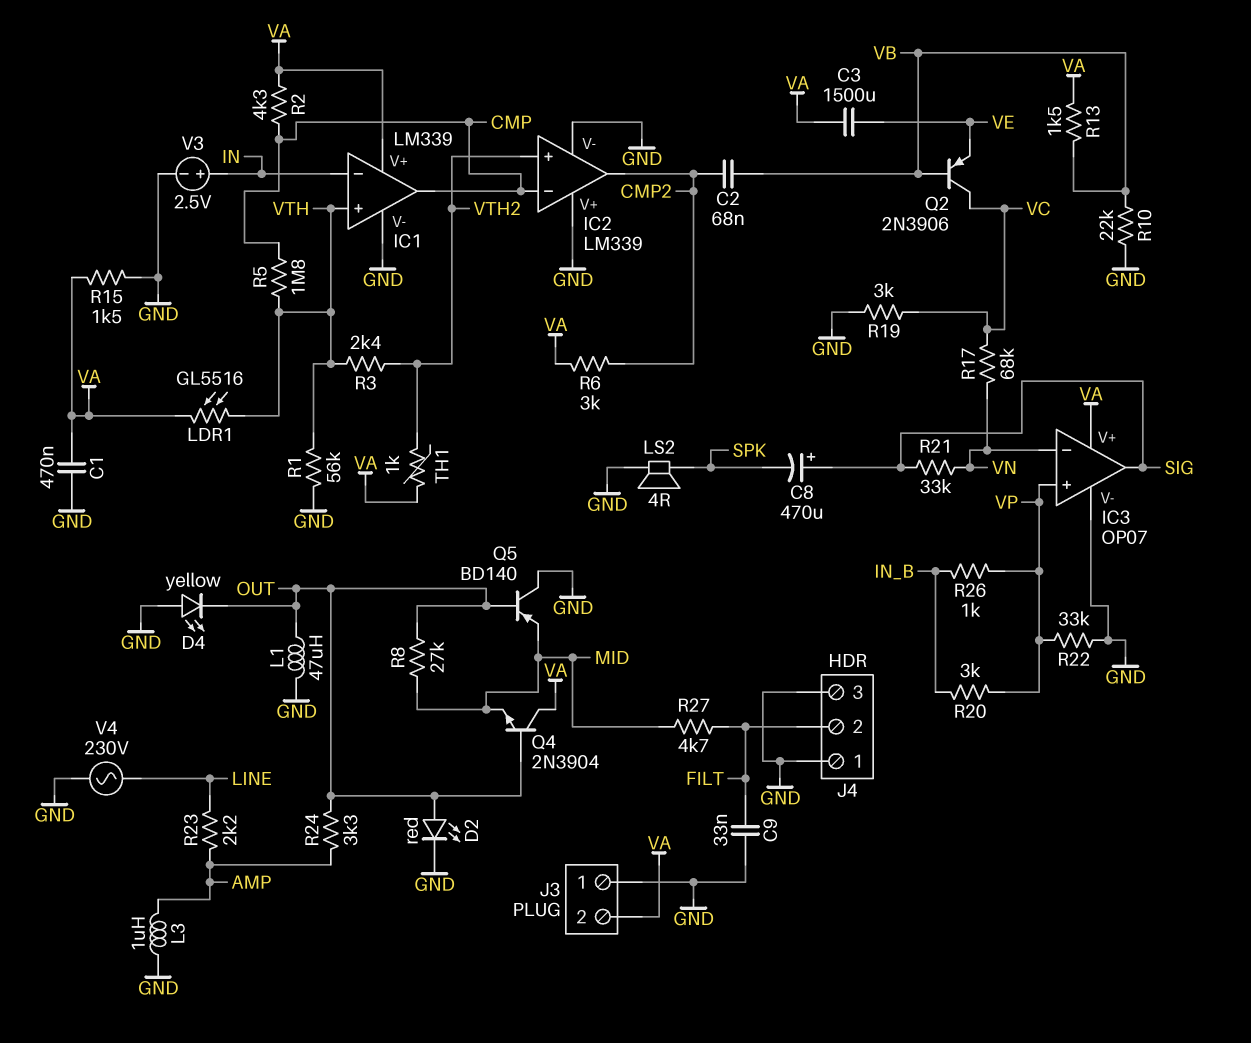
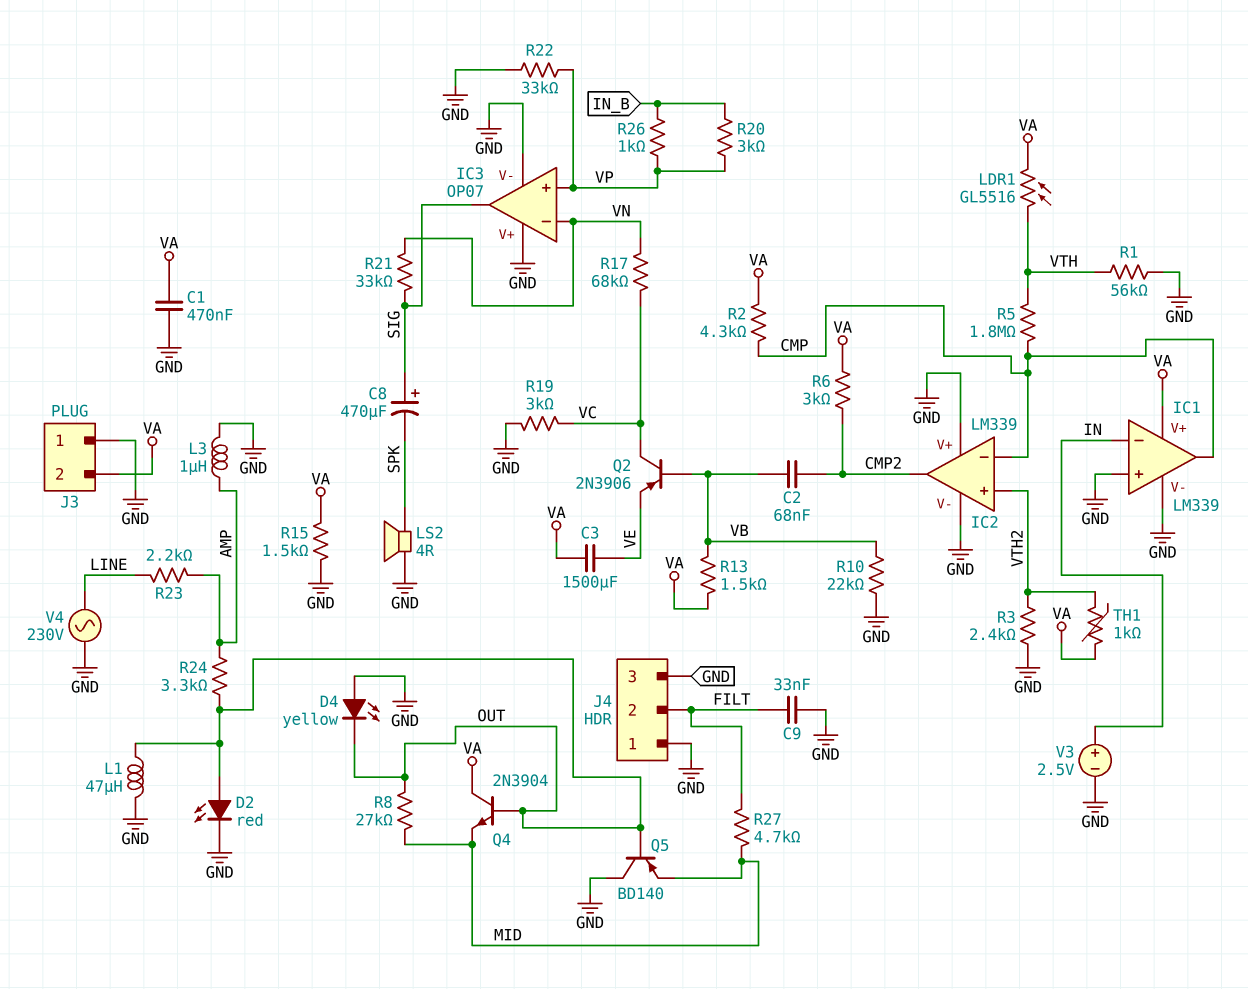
IC1 pin in+: VTH -> GND
IC3 pin V+: VA -> GND
R3: 2.4k (VTH, VTH2) -> 2.4k (GND, VTH2)

